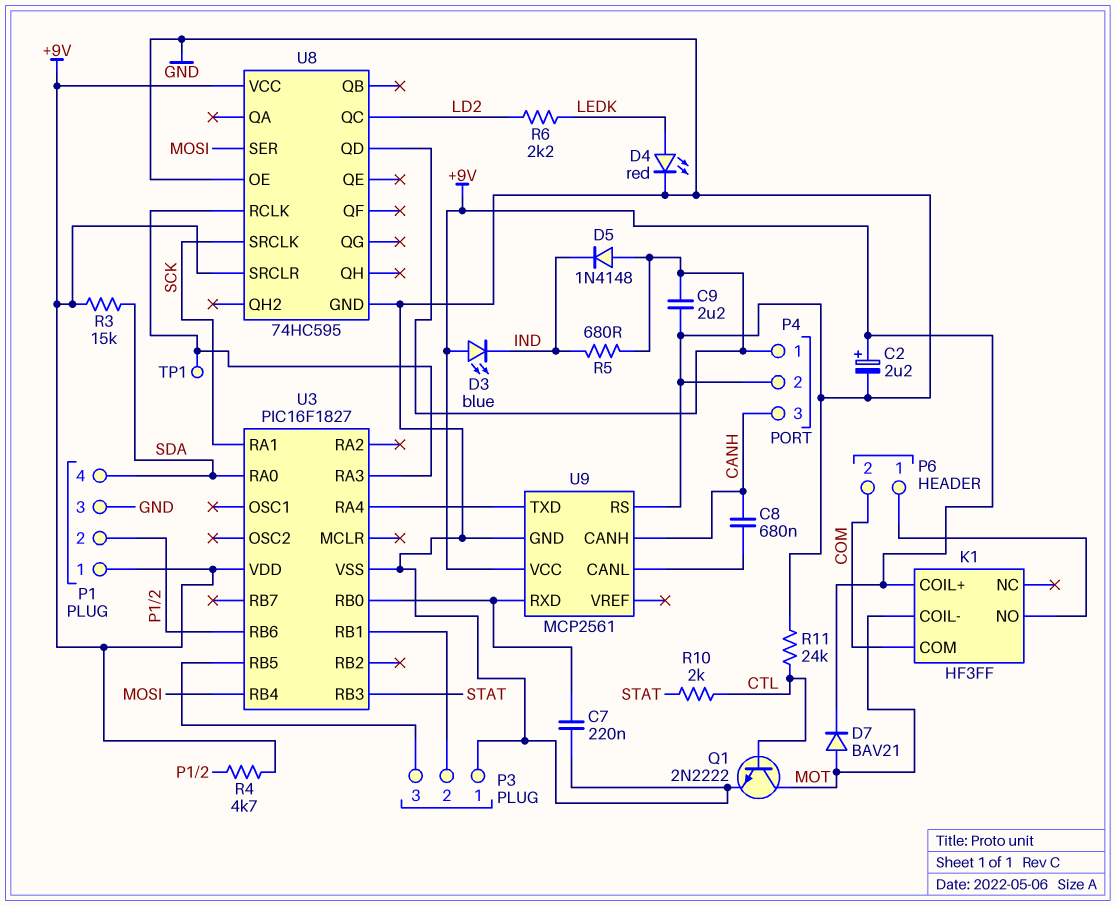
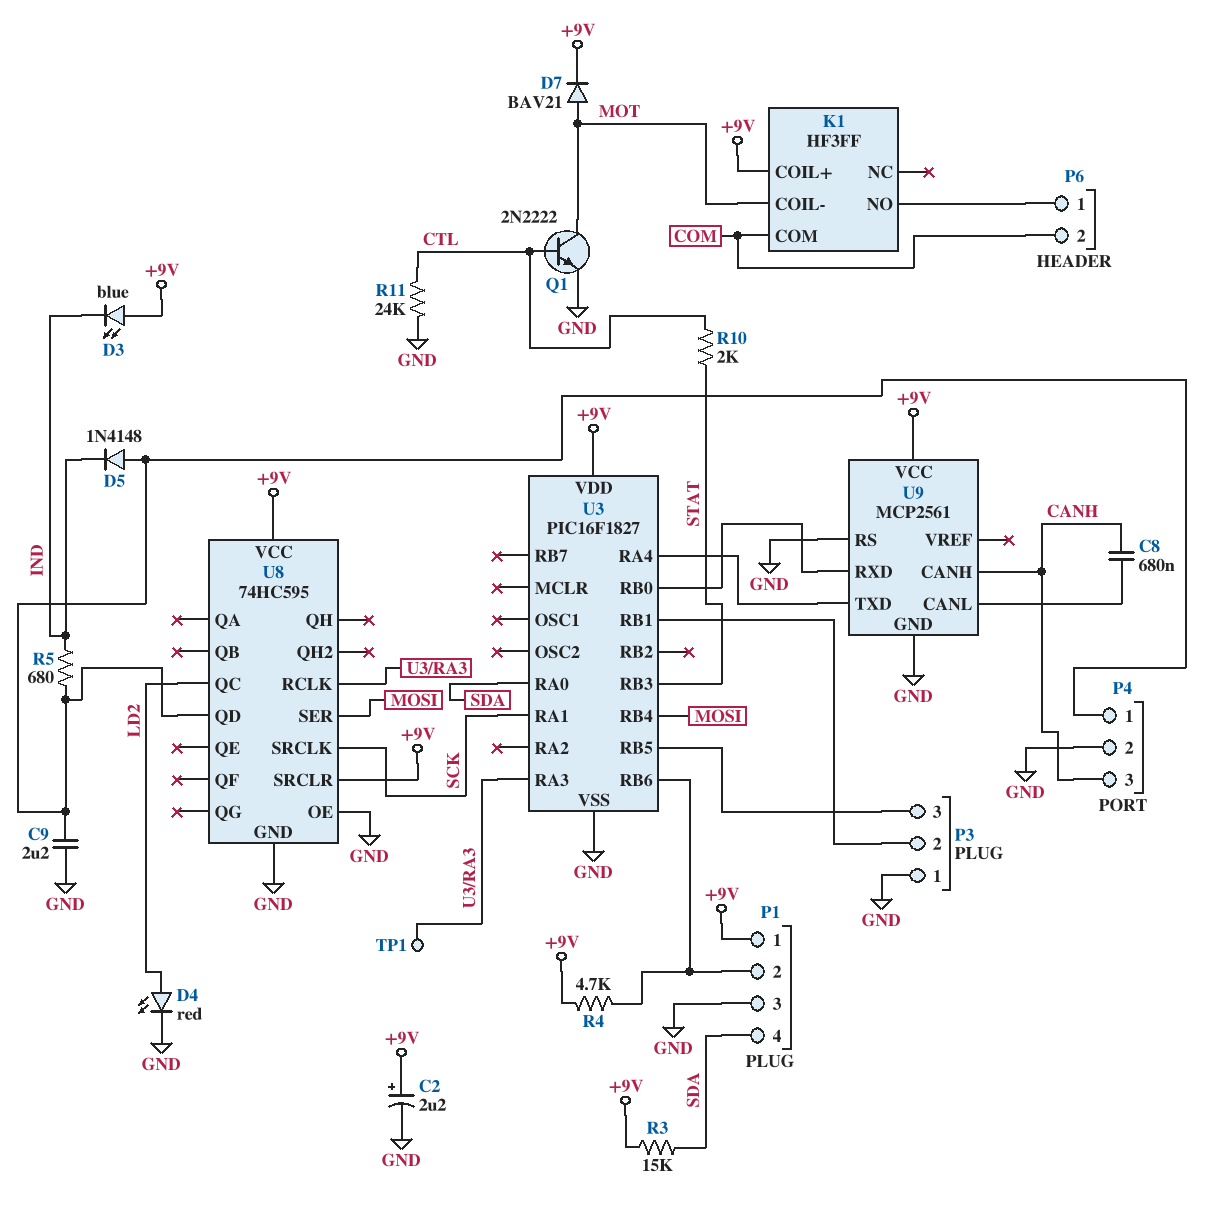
C7: 220nF (GND, U3/RB0) -> none
D4: LED red (A LEDK, K GND) -> LED red (A LD2, K GND)
R6: 2.2k (LD2, LEDK) -> none

